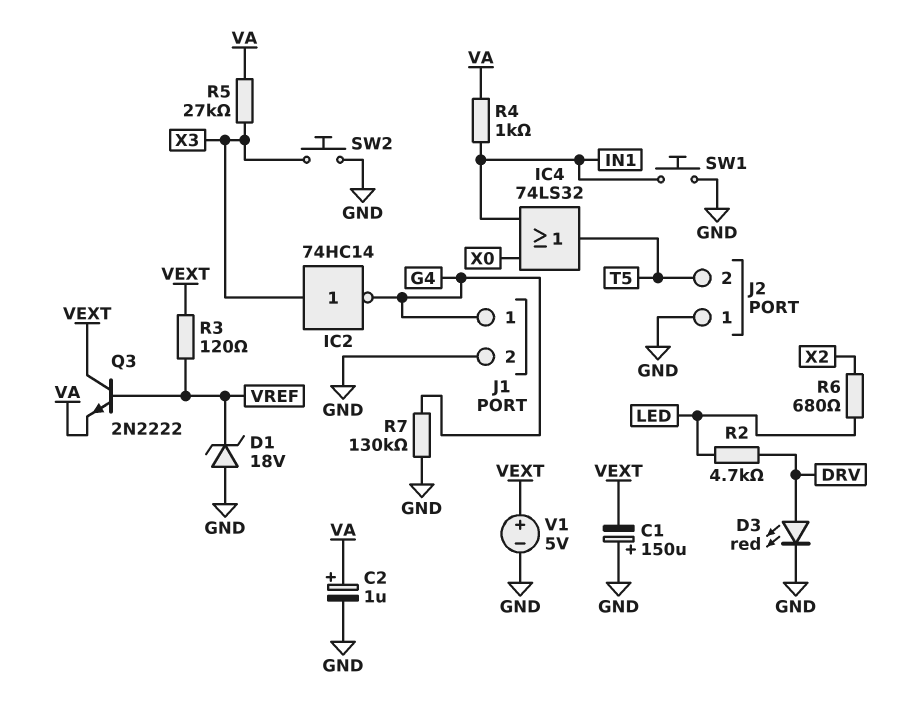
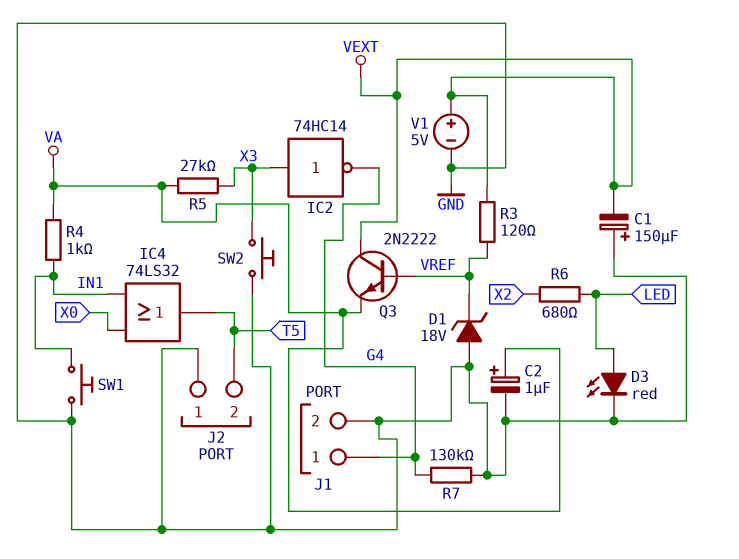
D3: LED red (A DRV, K GND) -> LED red (A LED, K GND)
R2: 4.7k (DRV, LED) -> none

